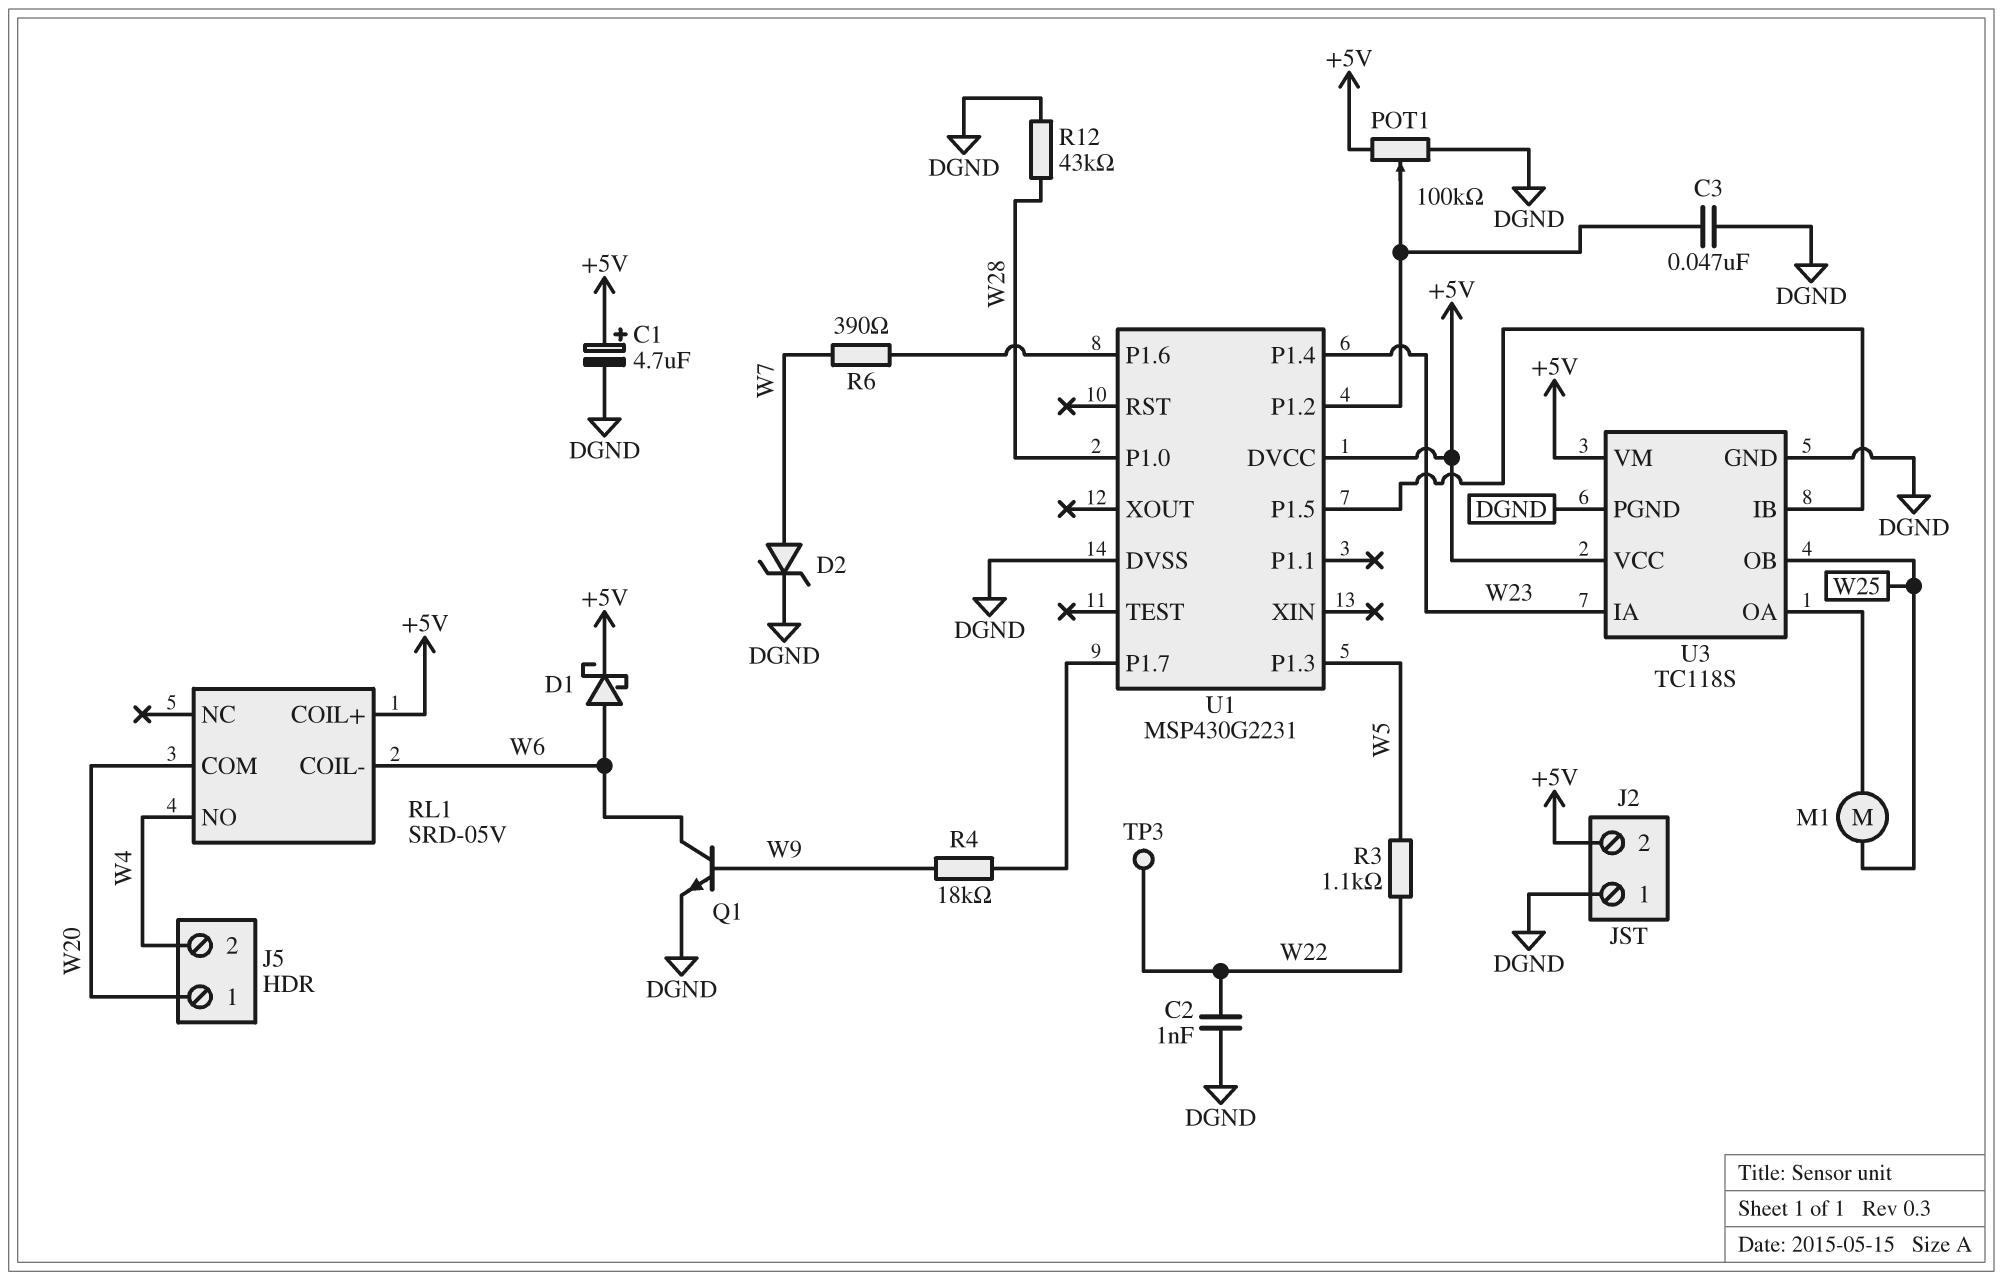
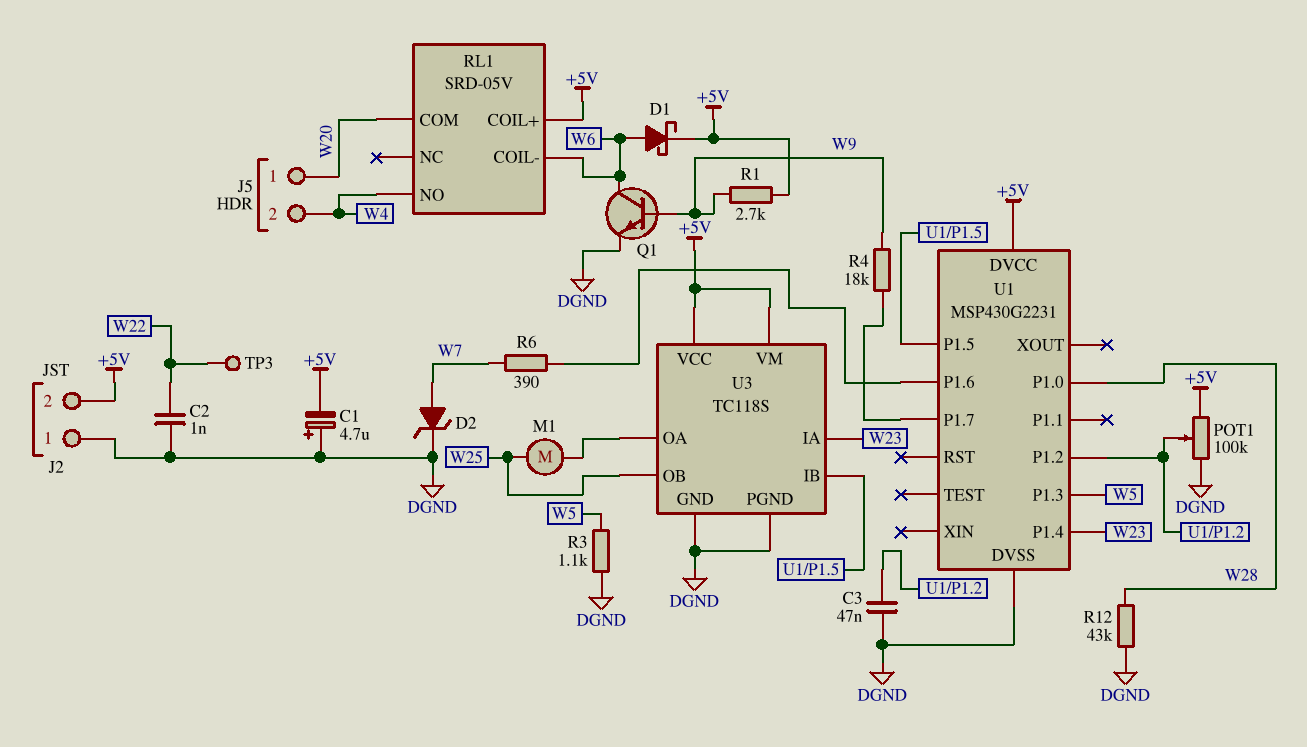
C1: 4.7uF (plus +5V, minus DGND) -> 4.7uF (plus DGND, minus +5V)
R1: none -> 2.7k (+5V, W9)
R3: 1.1k (W5, W22) -> 1.1k (DGND, W5)

